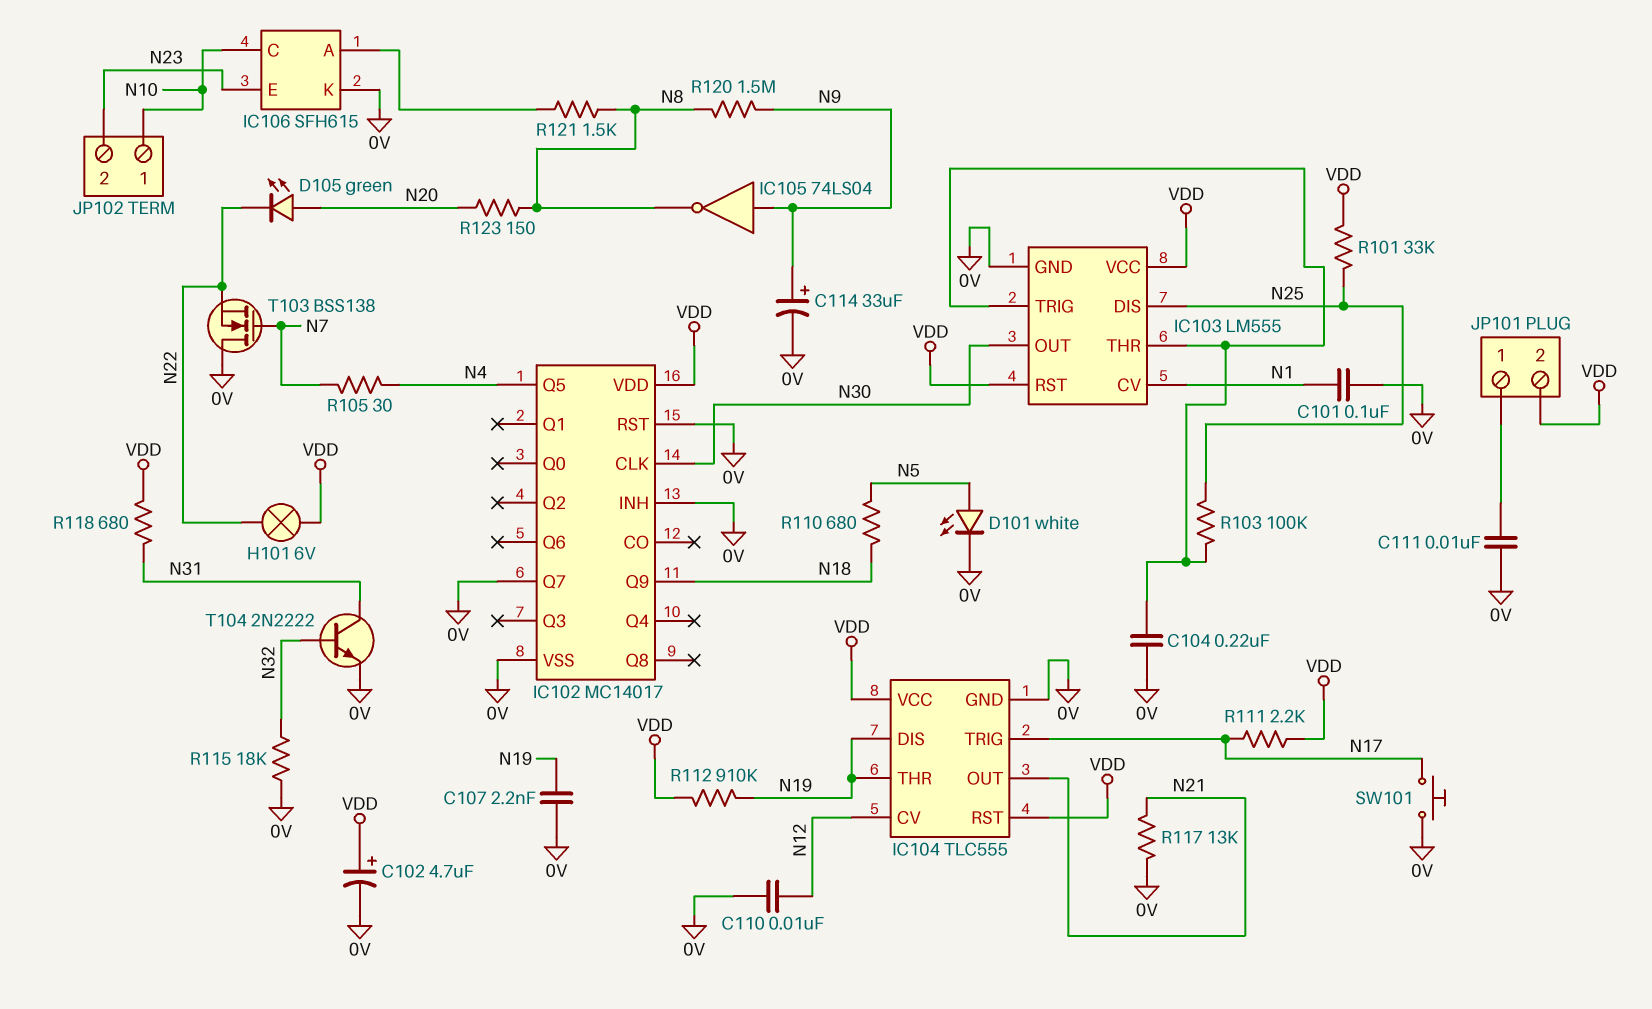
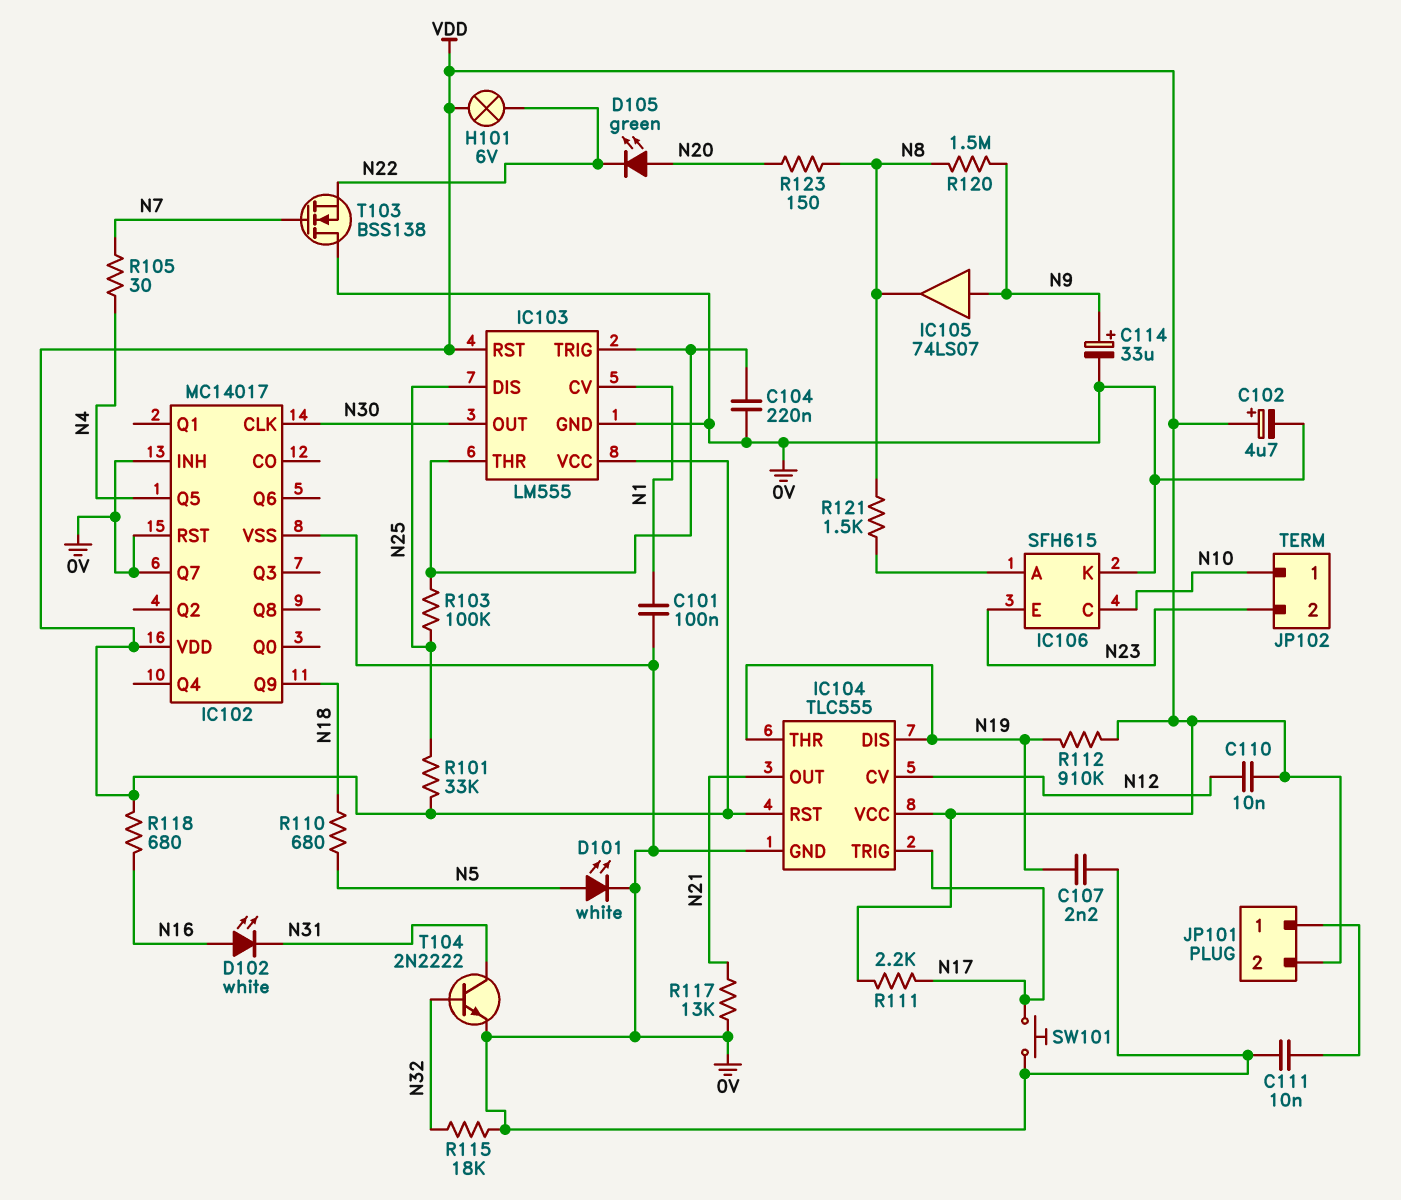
C110: 10nF (0V, N12) -> 10nF (N12, VDD)
D102: none -> LED white (A N16, K N31)
IC105: NOT 74LS04 (in N9, out N8) -> buffer 74LS07 (in N9, out N8)
R118: 680 (N31, VDD) -> 680 (N16, VDD)

